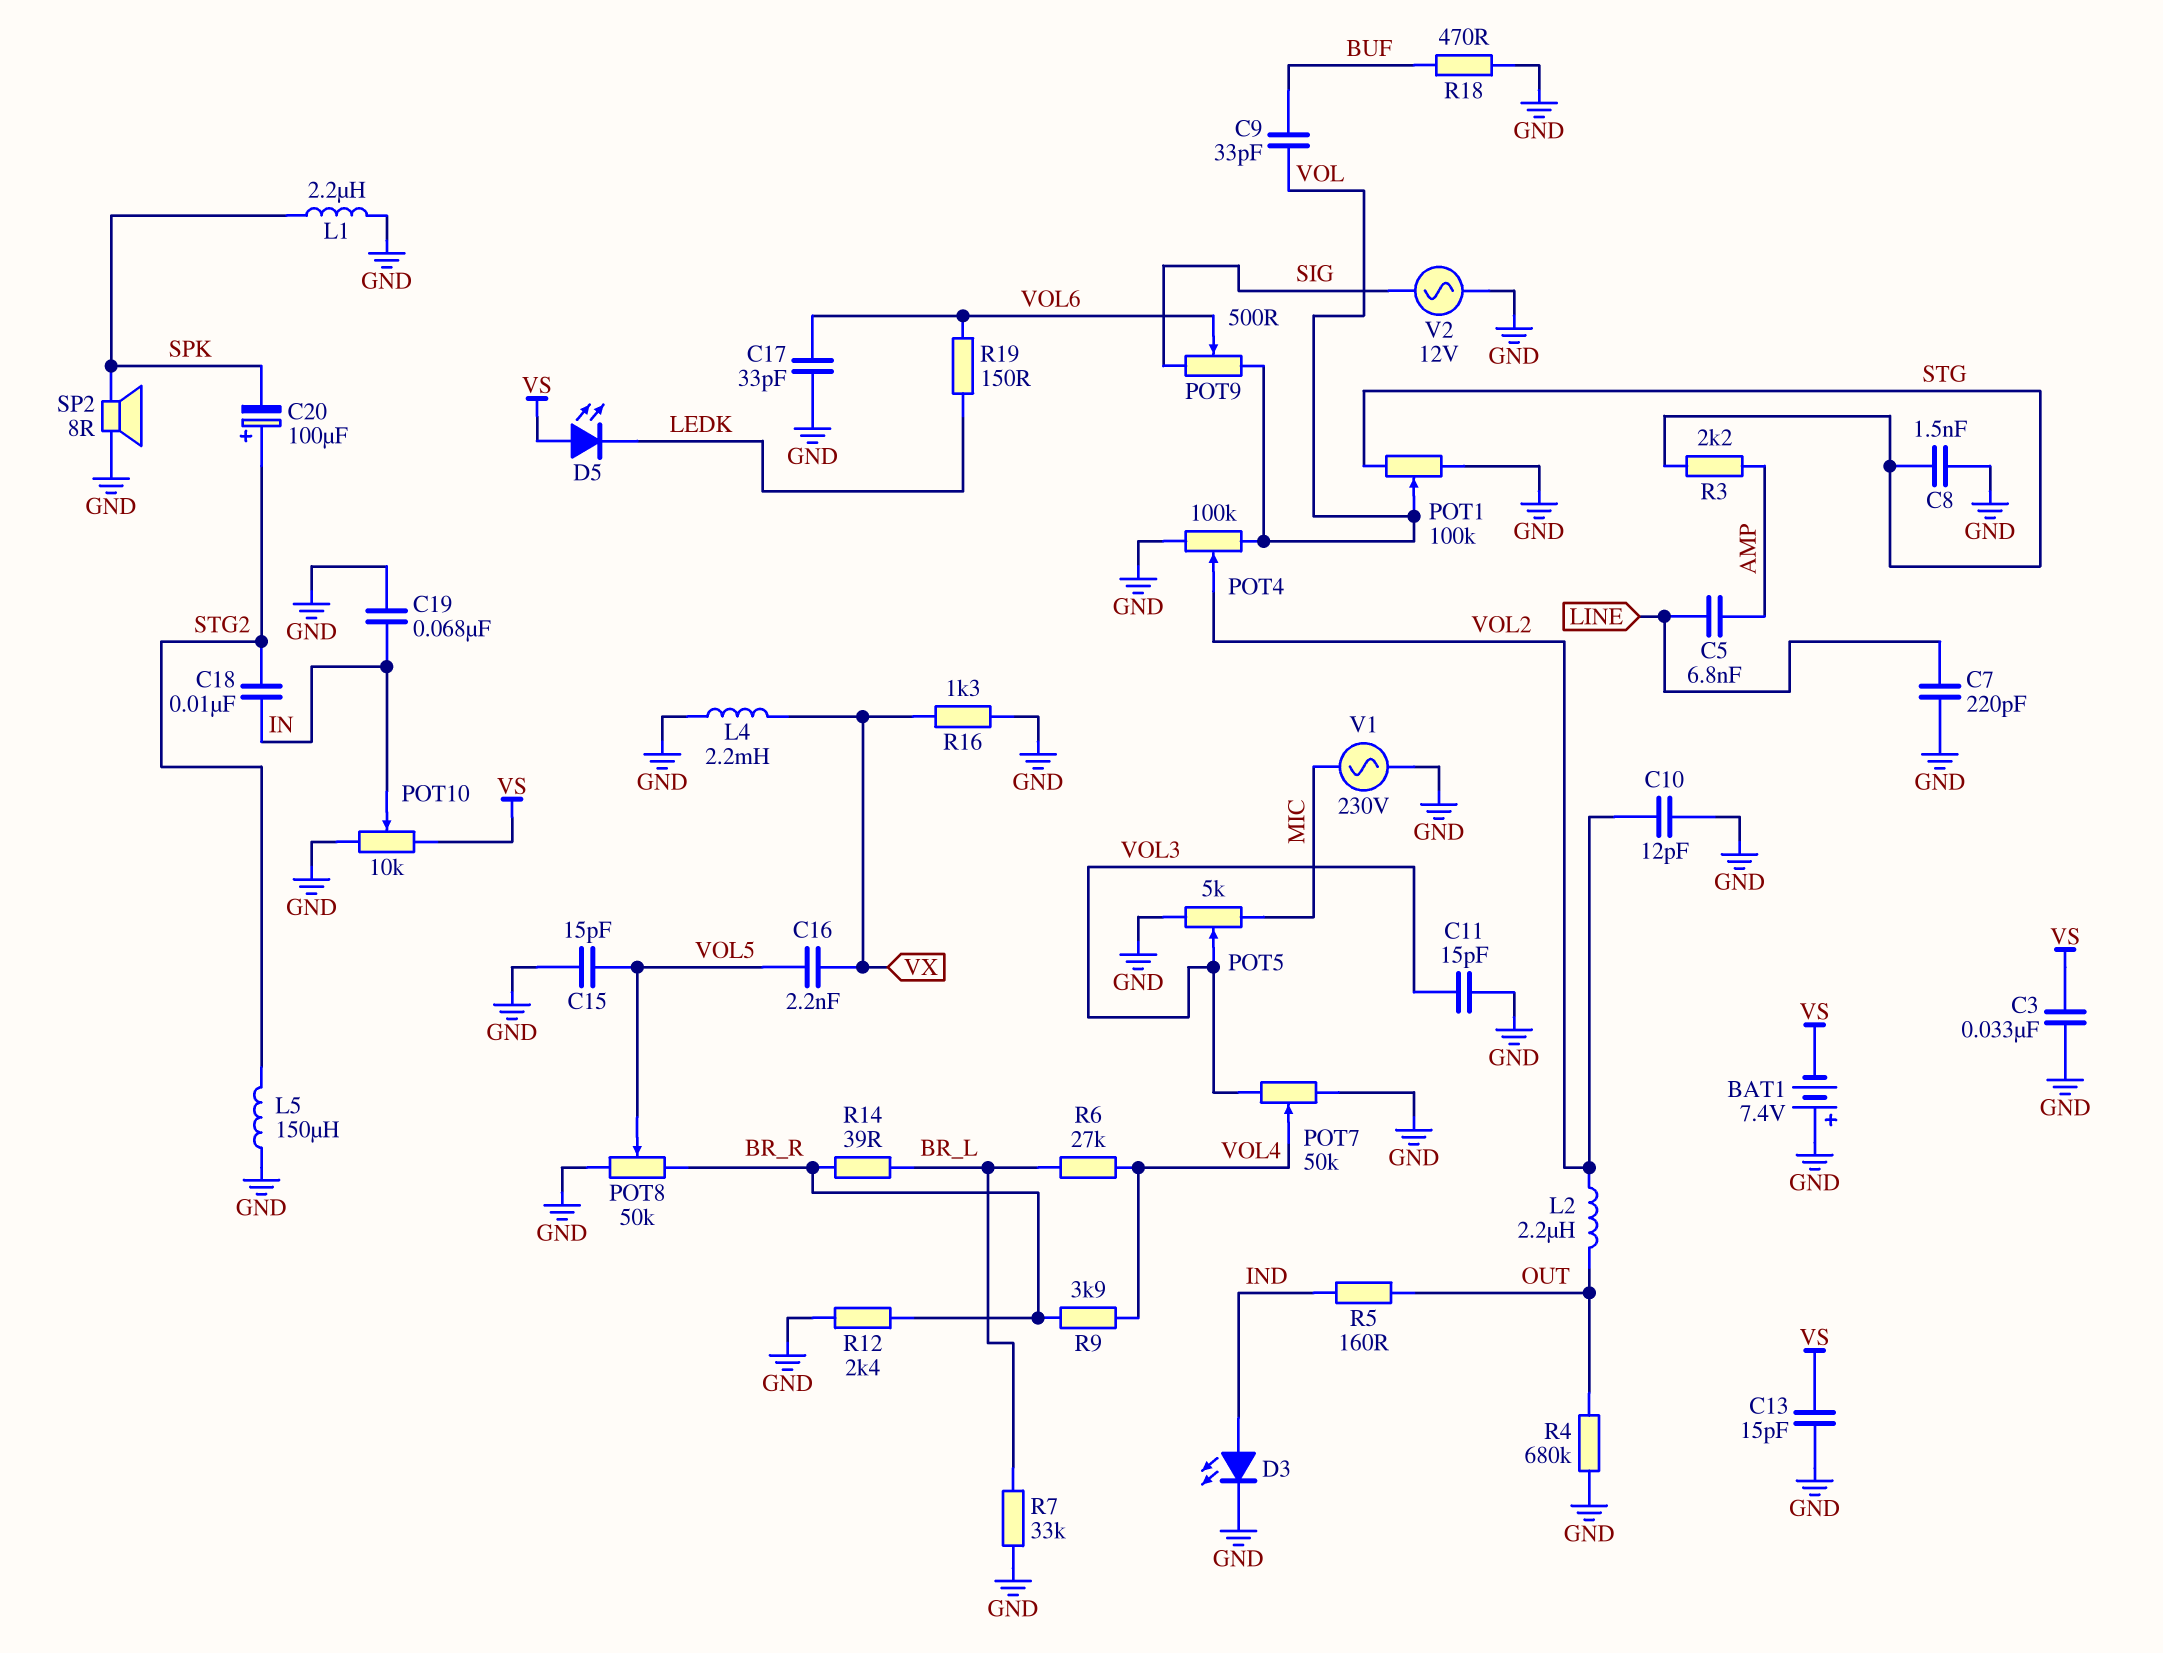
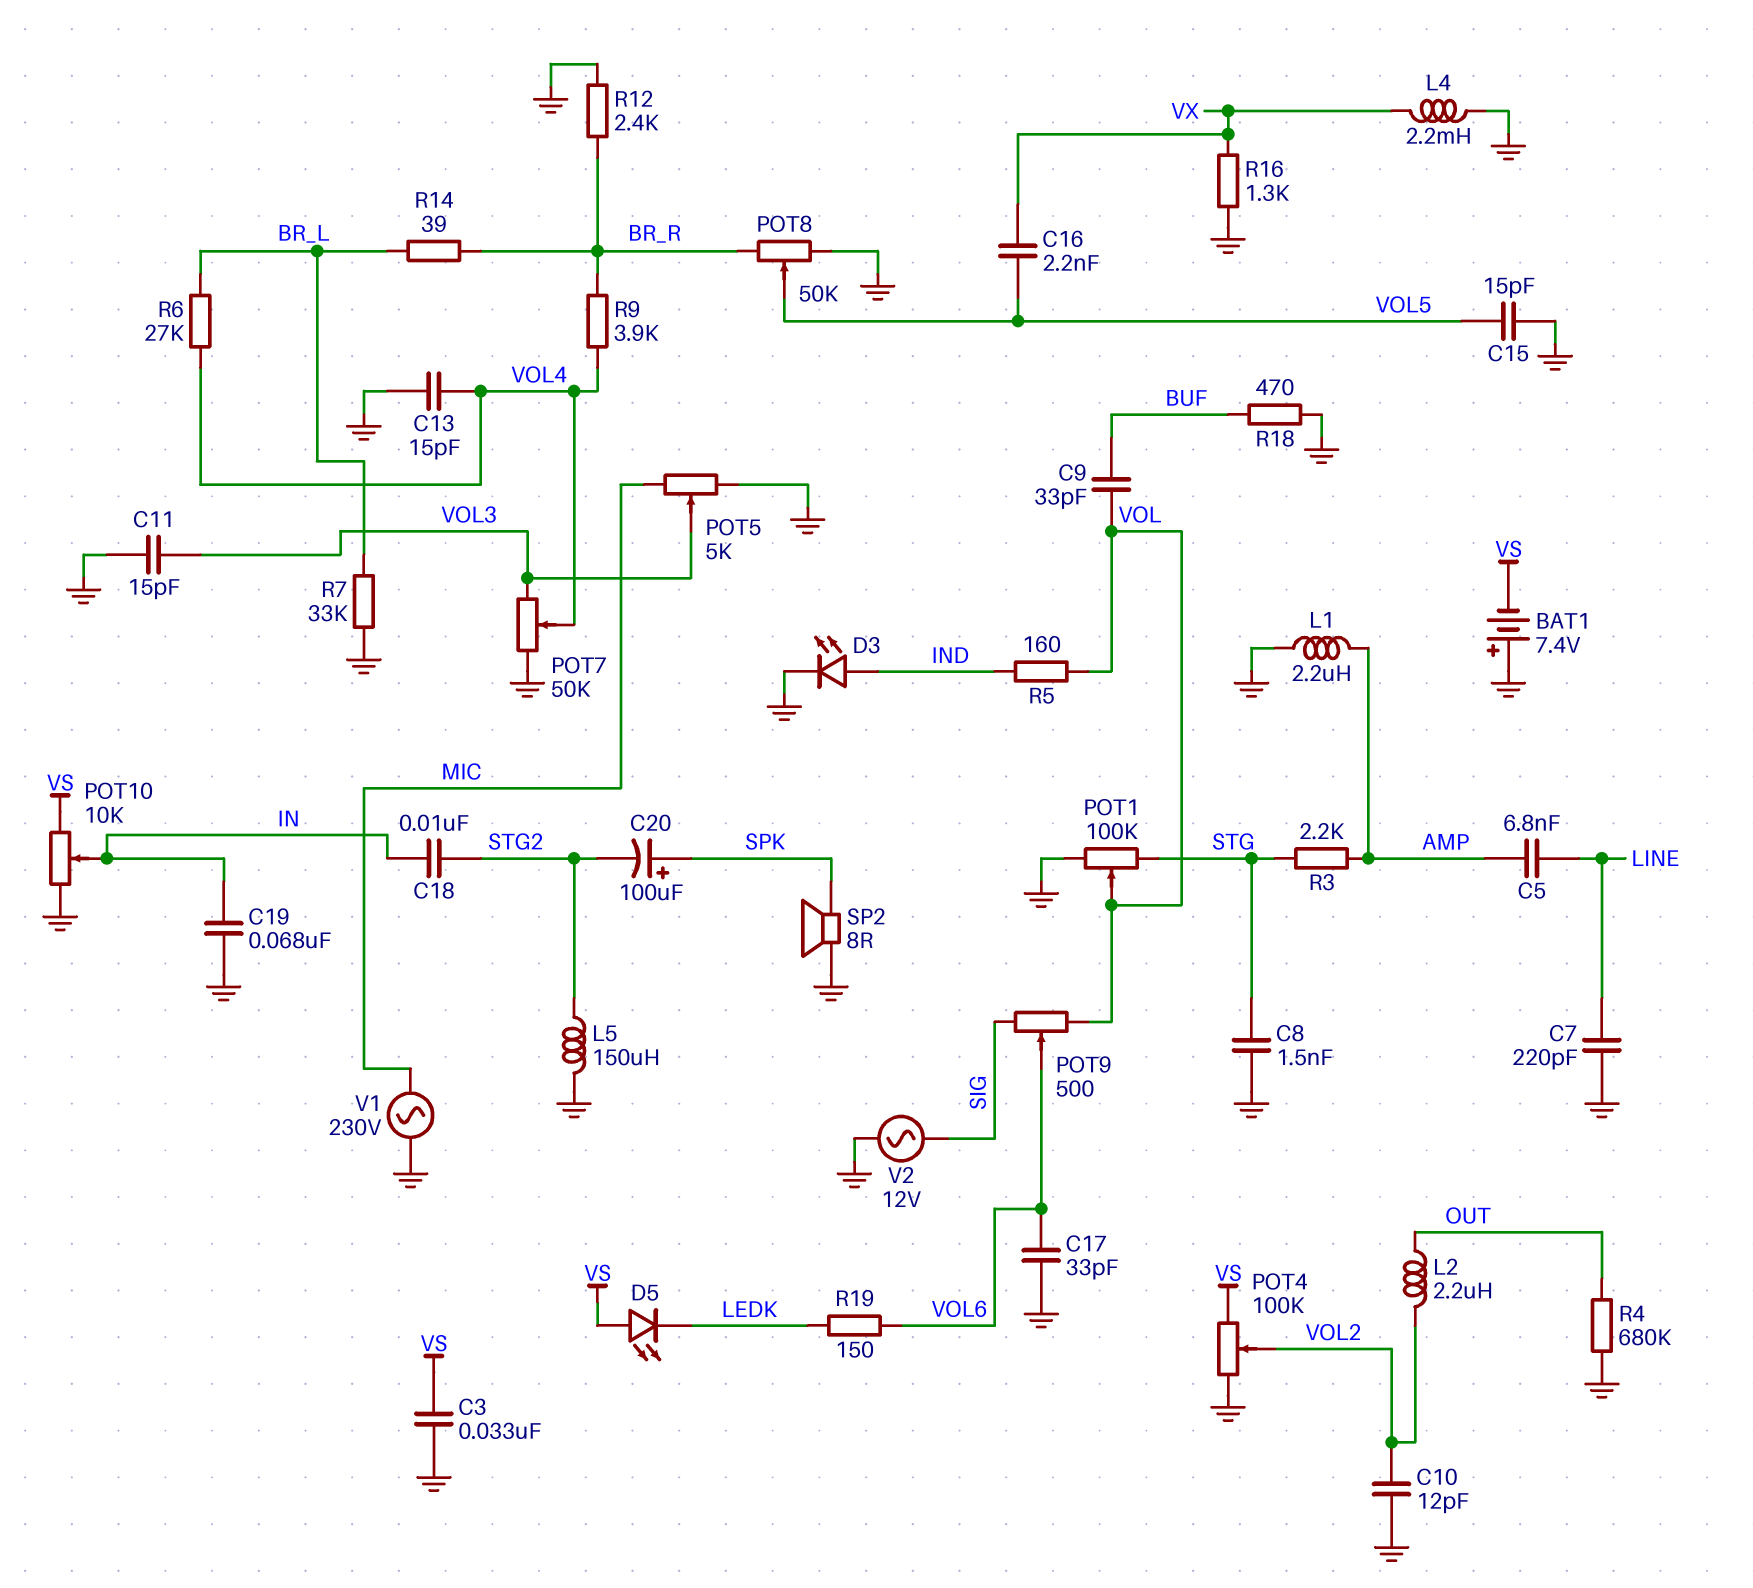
C13: 15pF (GND, VS) -> 15pF (GND, VOL4)
C20: 100uF (plus STG2, minus SPK) -> 100uF (plus SPK, minus STG2)
L1: 2.2uH (GND, SPK) -> 2.2uH (AMP, GND)
POT4: 100k (GND, VOL, wiper VOL2) -> 100k (GND, VS, wiper VOL2)
R5: 160 (IND, OUT) -> 160 (IND, VOL)

